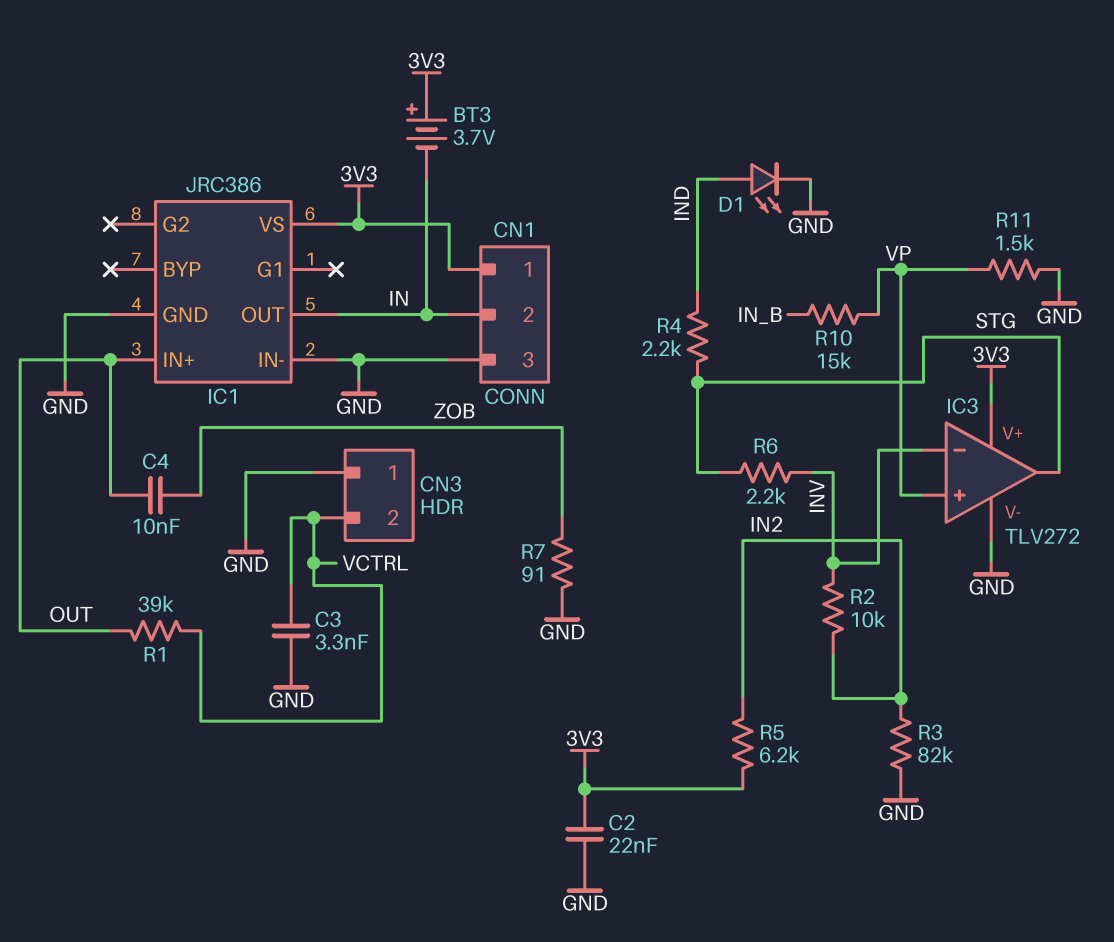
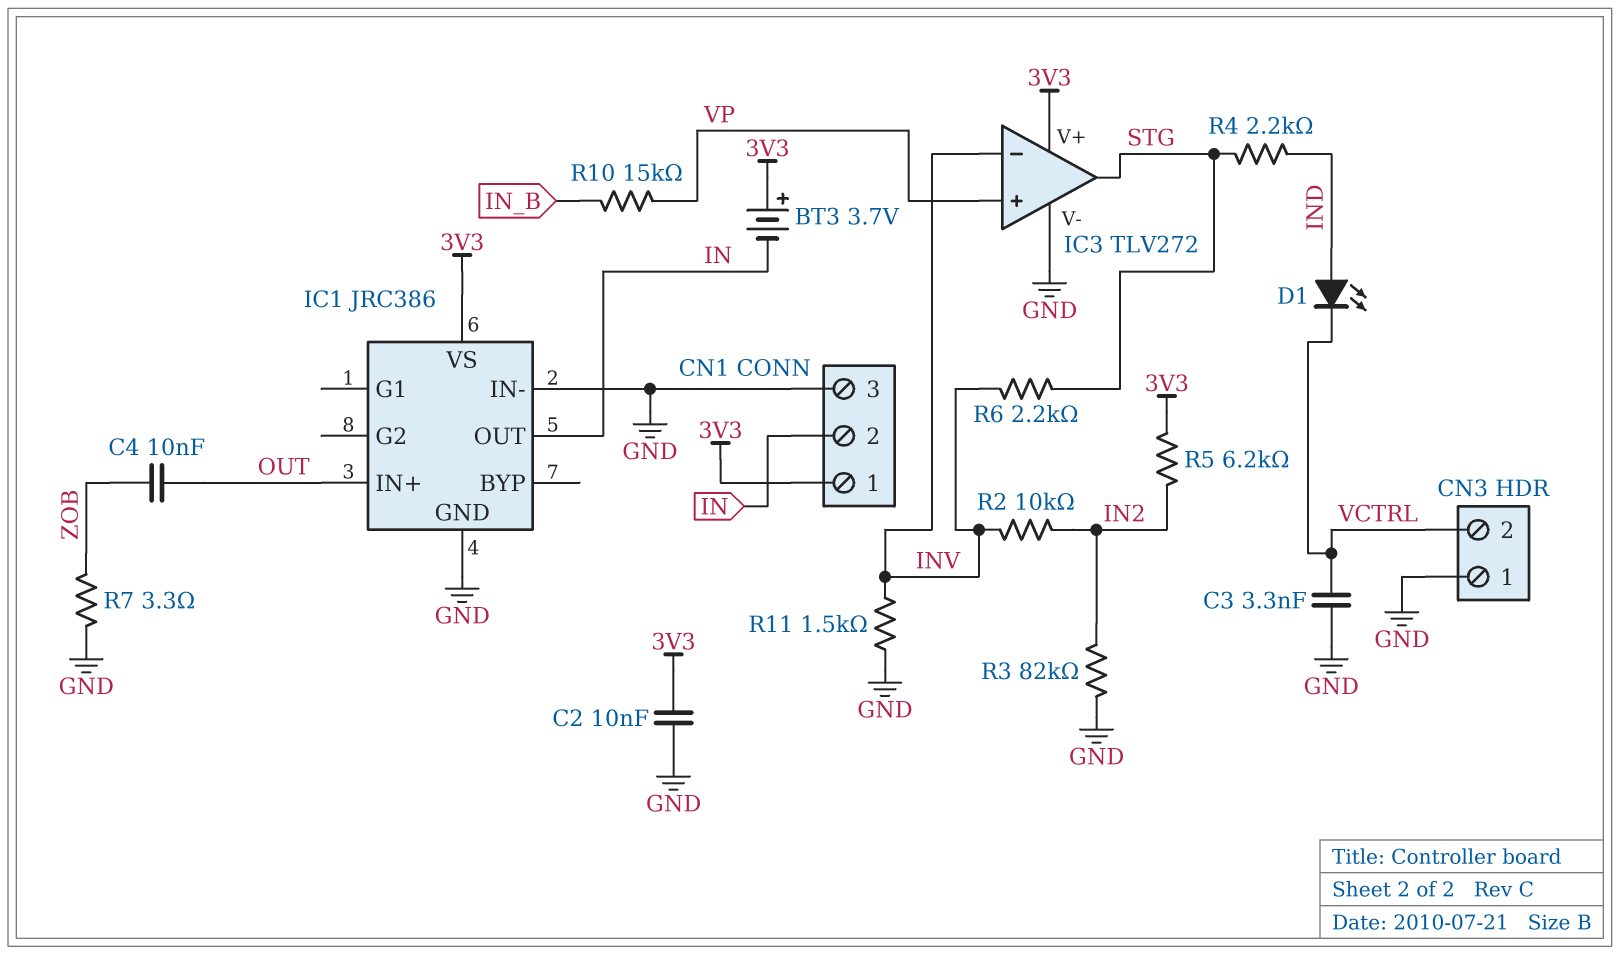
C2: 22nF (3V3, GND) -> 10nF (3V3, GND)
D1: LED (A IND, K GND) -> LED (A IND, K VCTRL)
R1: 39k (OUT, VCTRL) -> none
R7: 91 (GND, ZOB) -> 3.3 (GND, ZOB)
R11: 1.5k (GND, VP) -> 1.5k (GND, INV)

